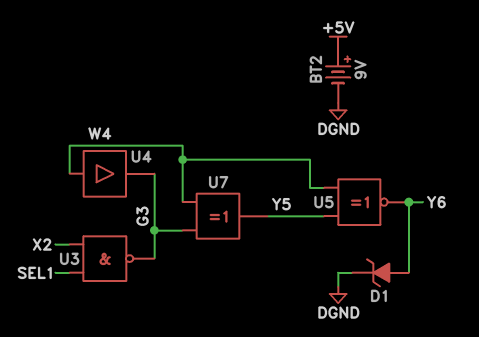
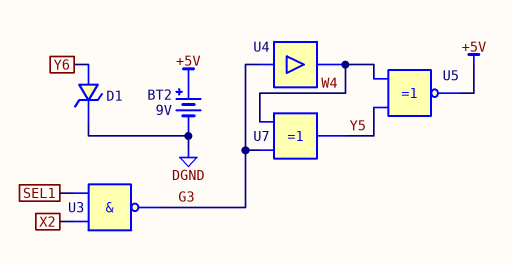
U4: buffer (in W4, out G3) -> buffer (in G3, out W4)
U5: XNOR (in W4, in Y5, out Y6) -> XNOR (in W4, in Y5, out +5V)

